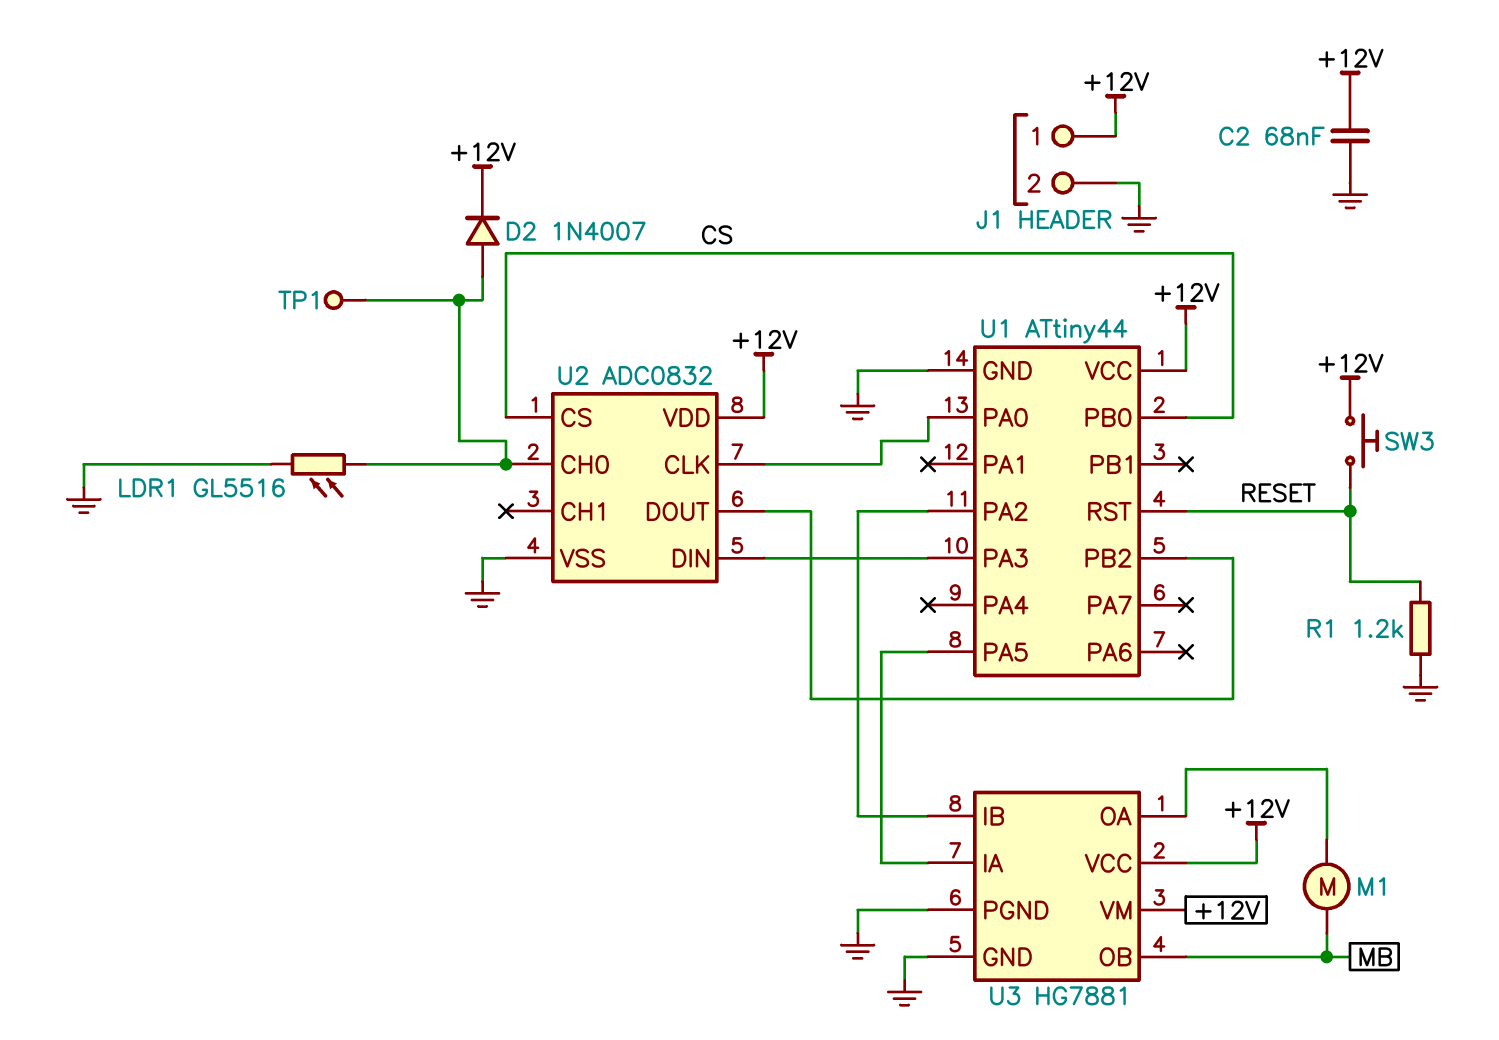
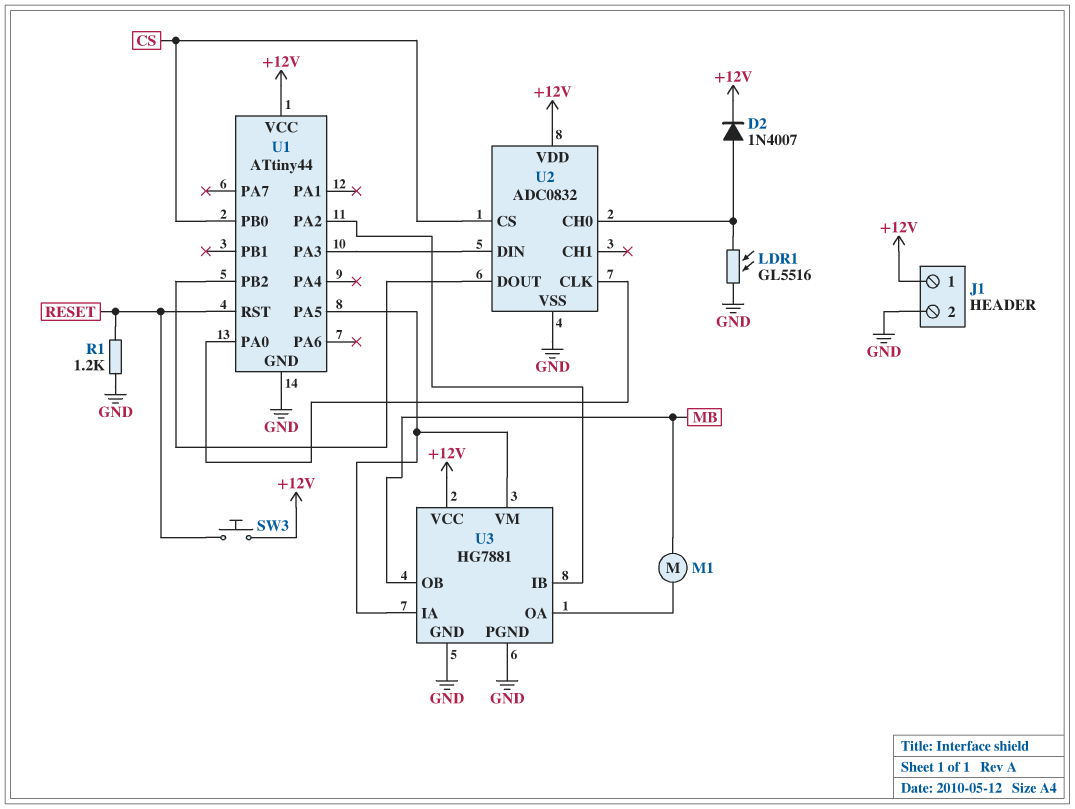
C2: 68nF (+12V, GND) -> none
TP1: test point (U2/CH0) -> none
U3 pin VM: +12V -> U1/PA5

